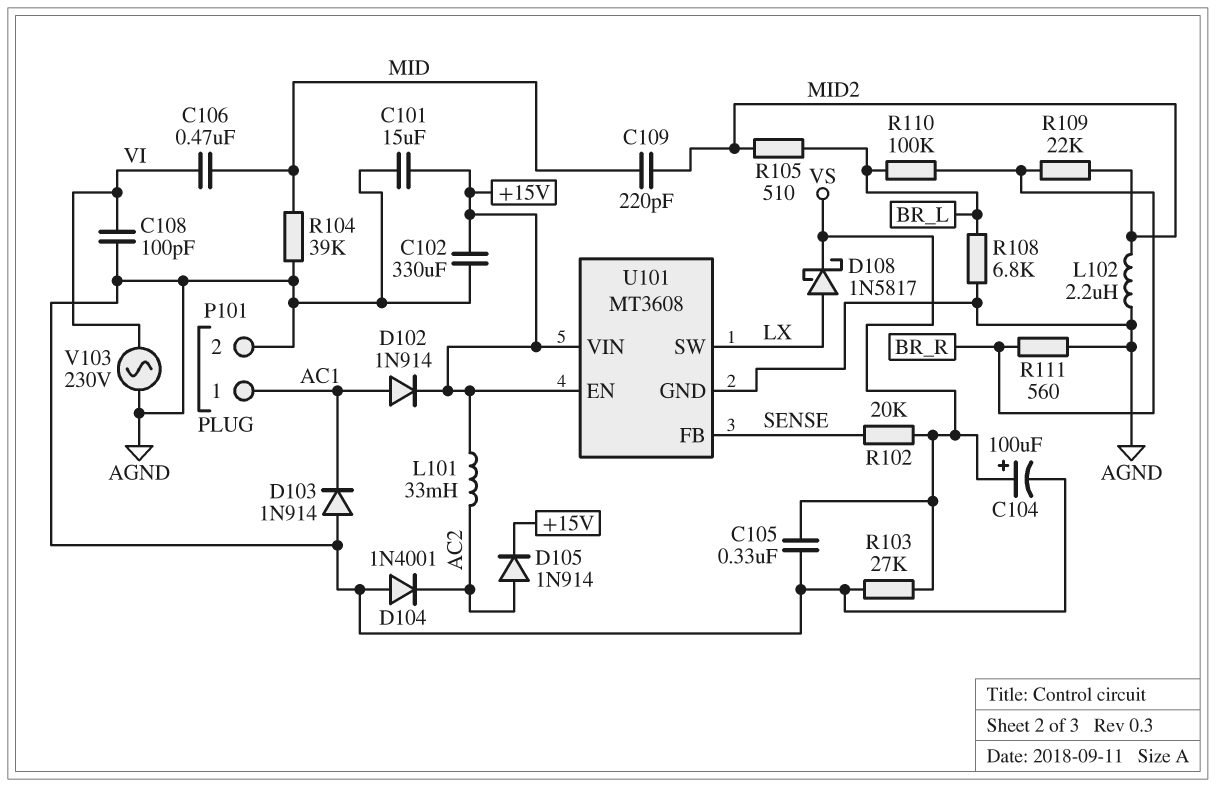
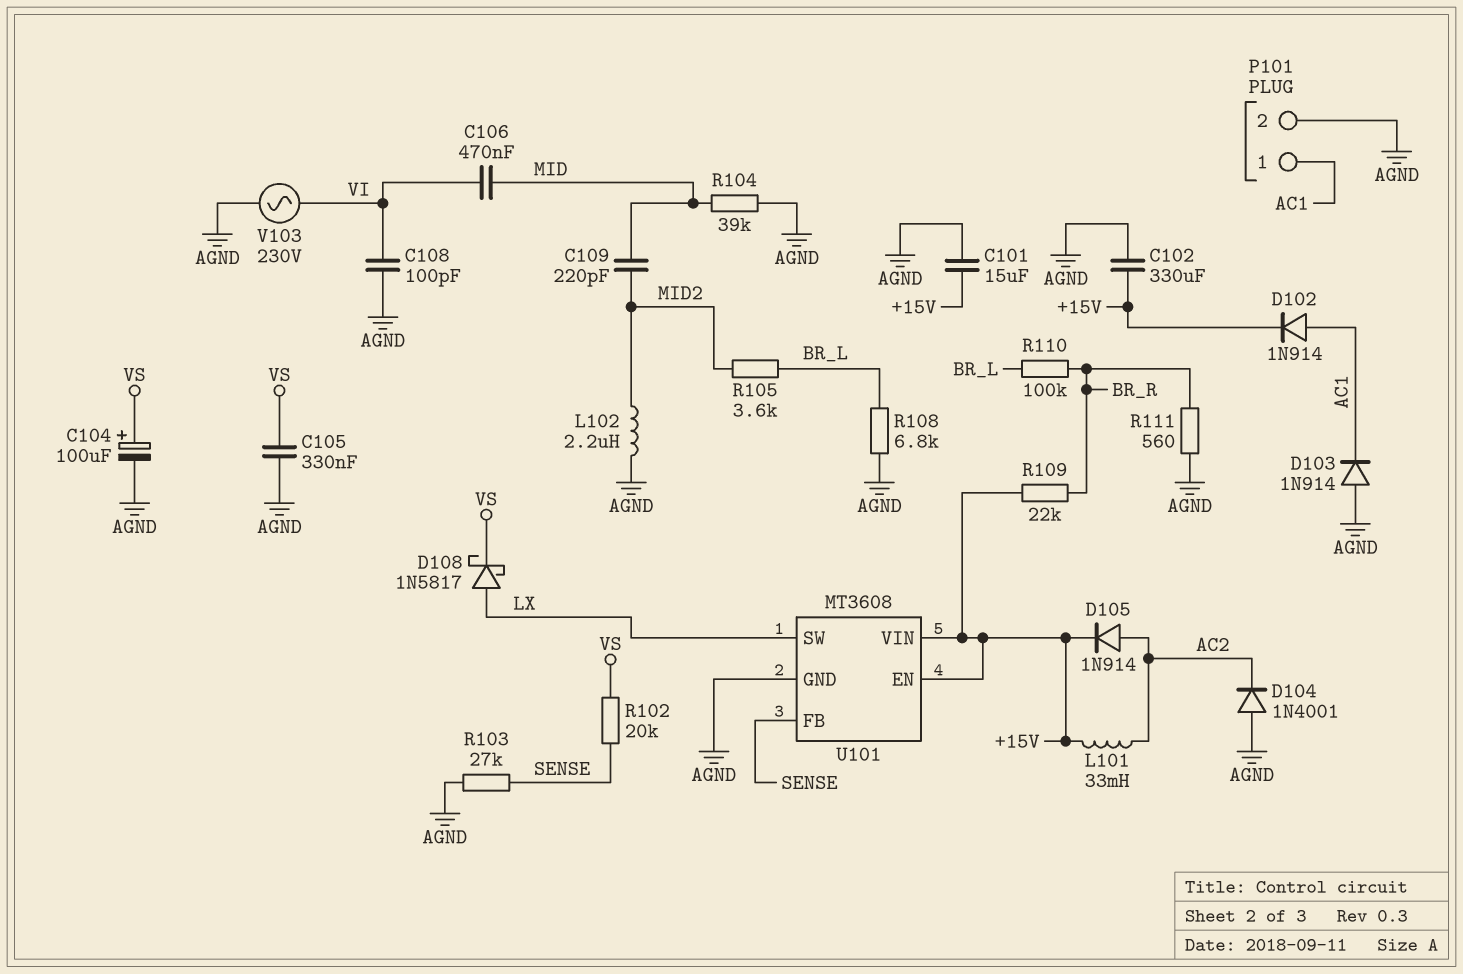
R103: 27k (AGND, VS) -> 27k (AGND, SENSE)
R105: 510 (BR_L, MID2) -> 3.6k (BR_L, MID2)
R109: 22k (BR_R, MID2) -> 22k (+15V, BR_R)

